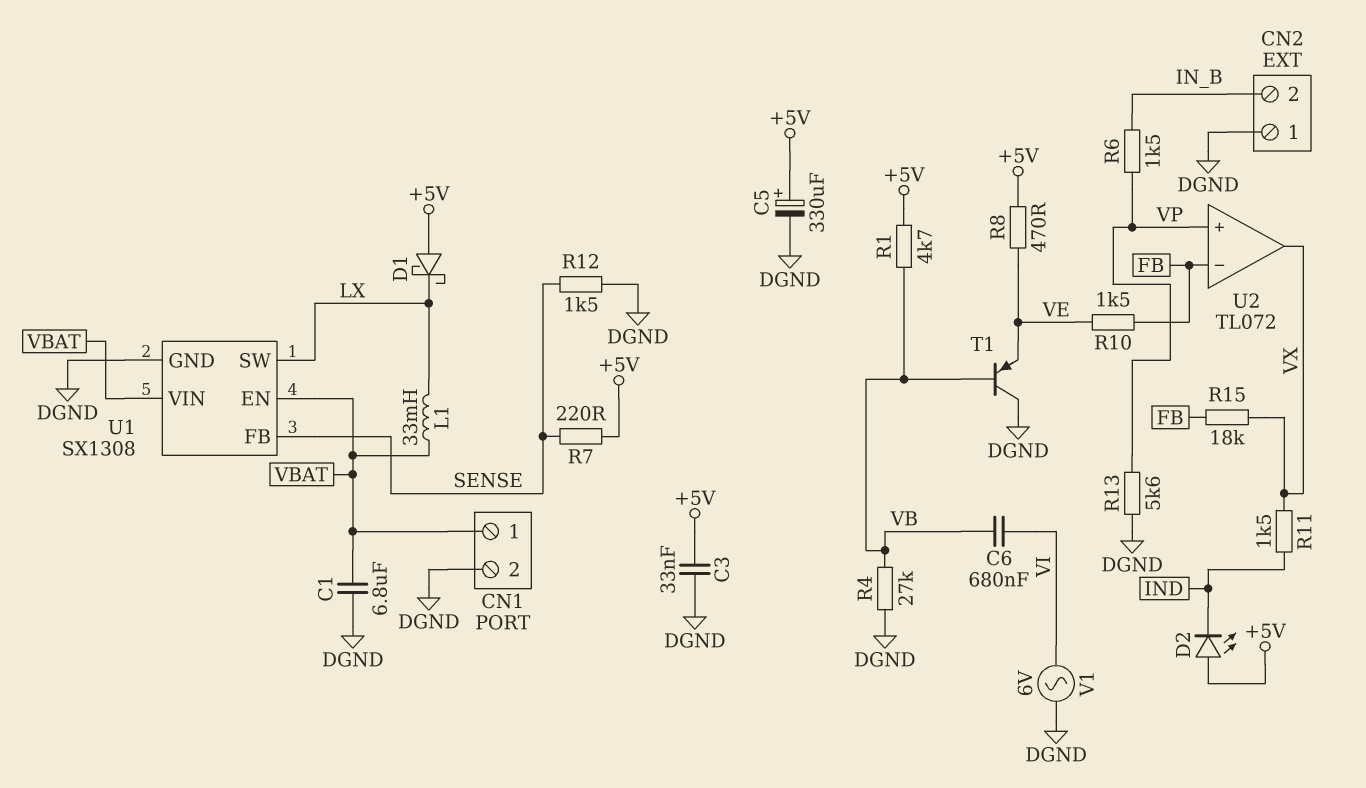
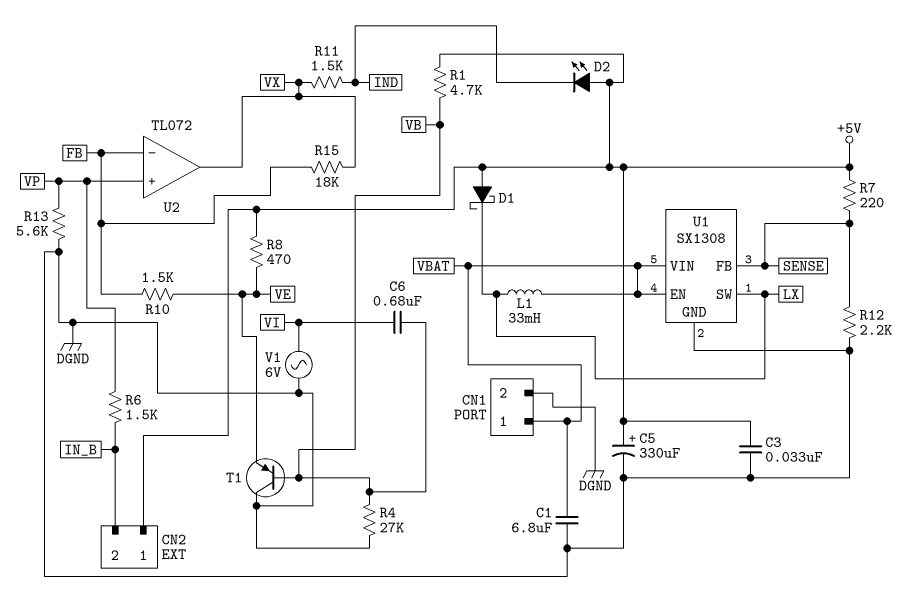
CN2 pin 1: DGND -> +5V
R12: 1.5k (DGND, SENSE) -> 2.2k (DGND, SENSE)

